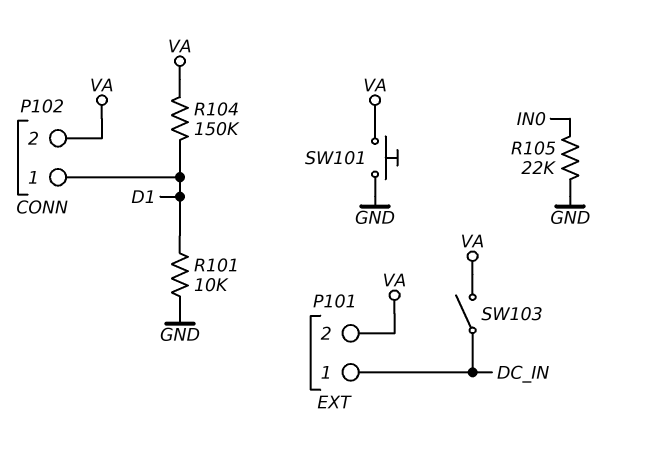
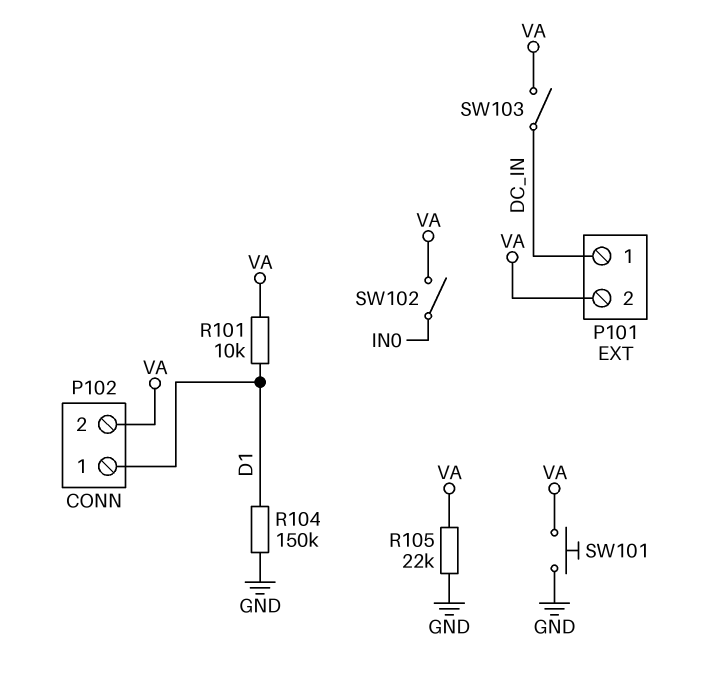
R101: 10k (D1, GND) -> 10k (D1, VA)
R104: 150k (D1, VA) -> 150k (D1, GND)
R105: 22k (GND, IN0) -> 22k (GND, VA)
SW102: none -> switch (IN0, VA)

